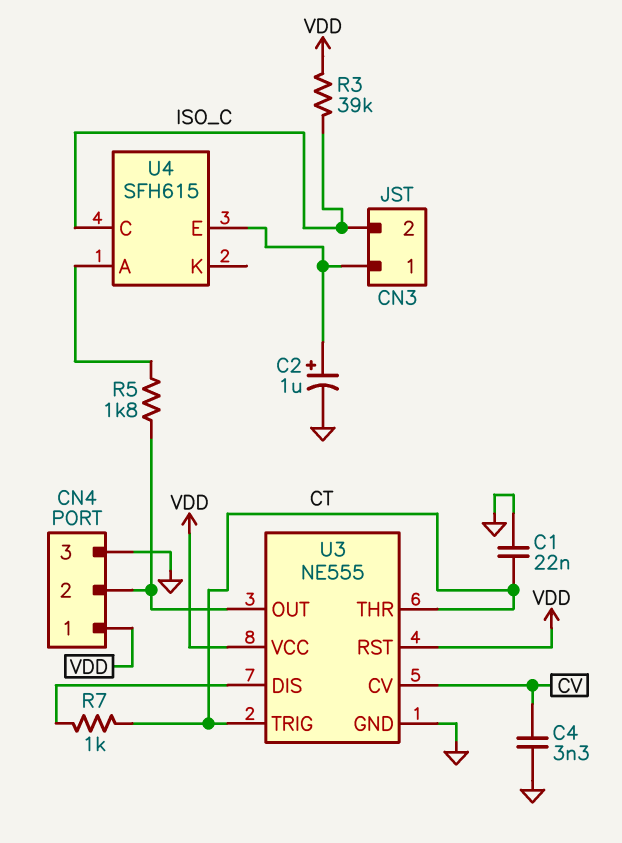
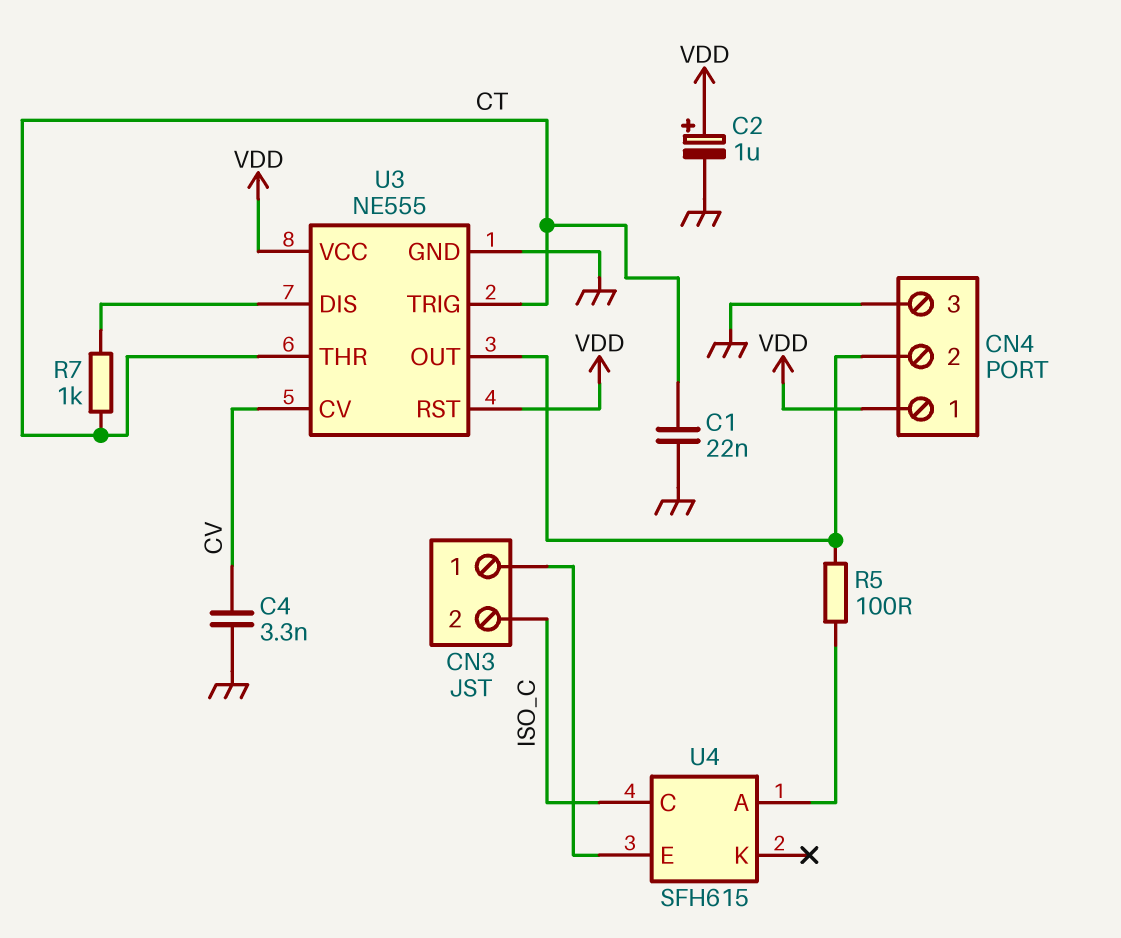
C2: 1uF (plus CN3/1, minus GND) -> 1uF (plus VDD, minus GND)
R3: 39k (ISO_C, VDD) -> none
R5: 1.8k (CN4/2, U4/A) -> 100 (CN4/2, U4/A)

